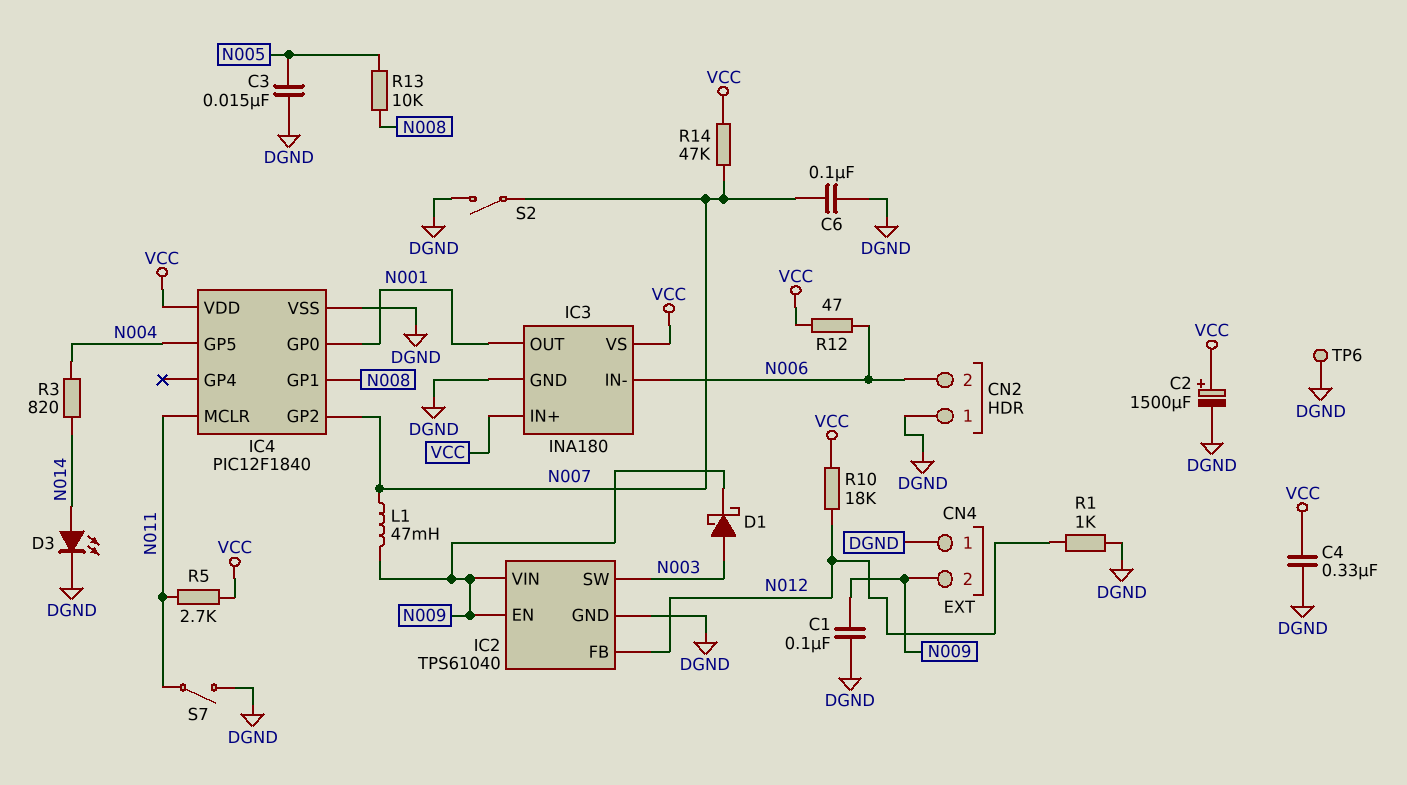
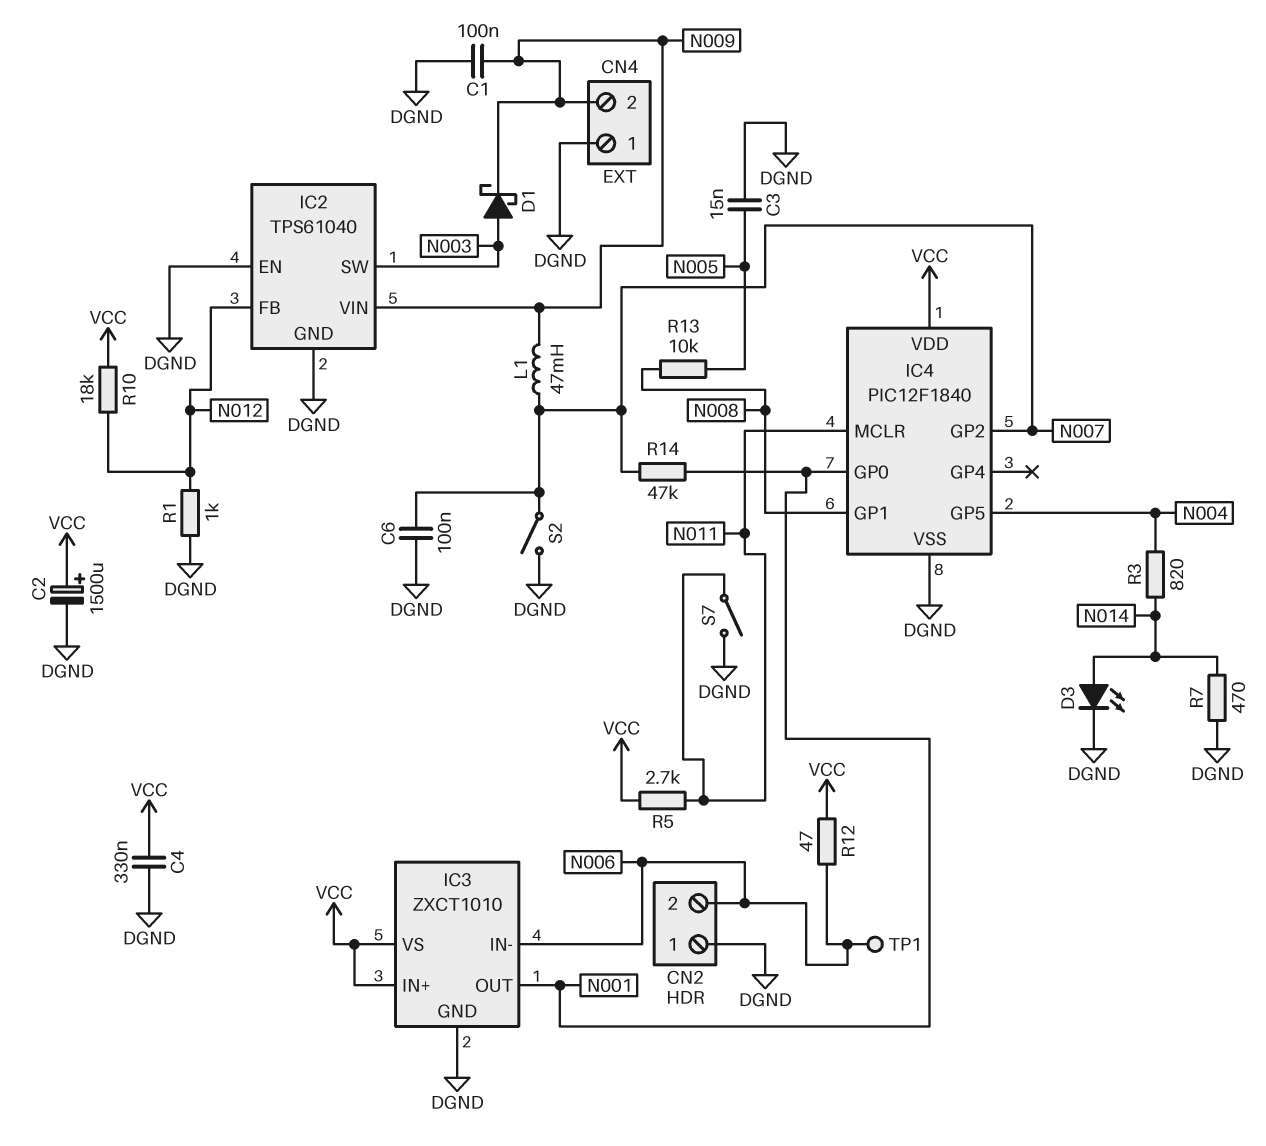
IC2 pin EN: N009 -> DGND
IC3: INA180 -> ZXCT1010
R7: none -> 470 (DGND, N014)
R14: 47k (N007, VCC) -> 47k (N001, N007)
TP1: none -> test point (N006)
TP6: test point (DGND) -> none

